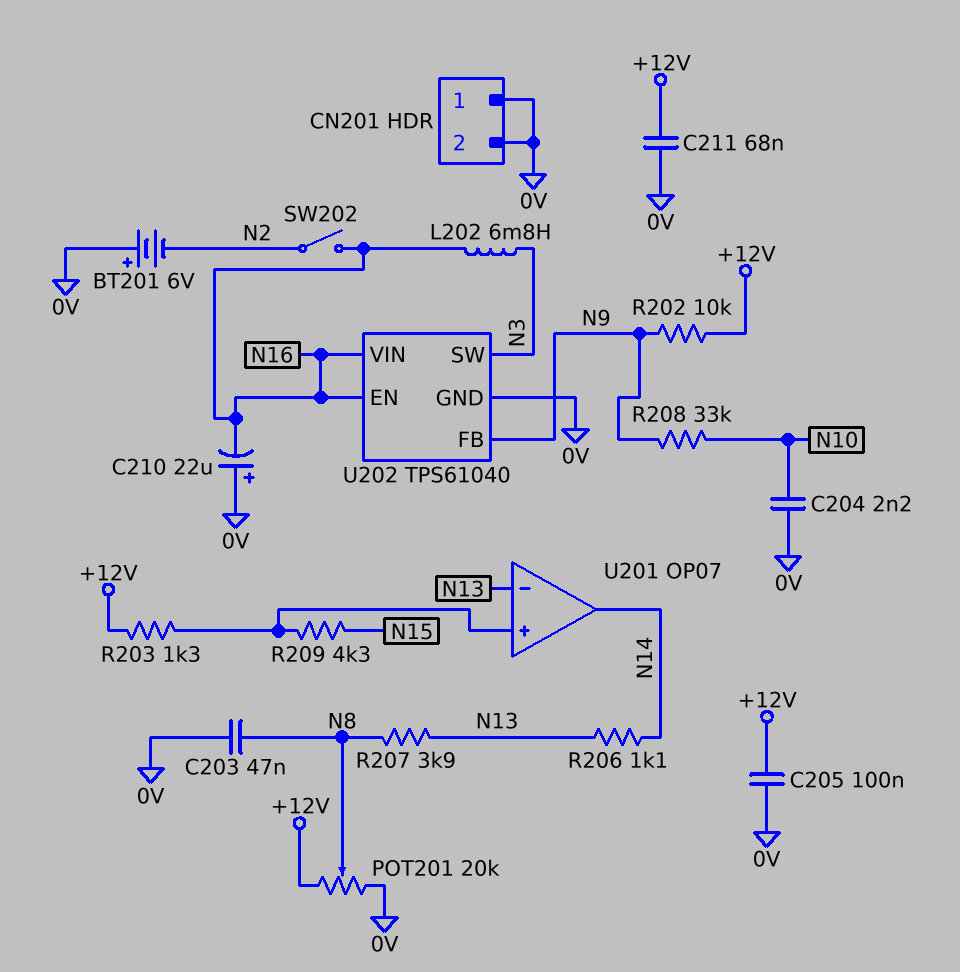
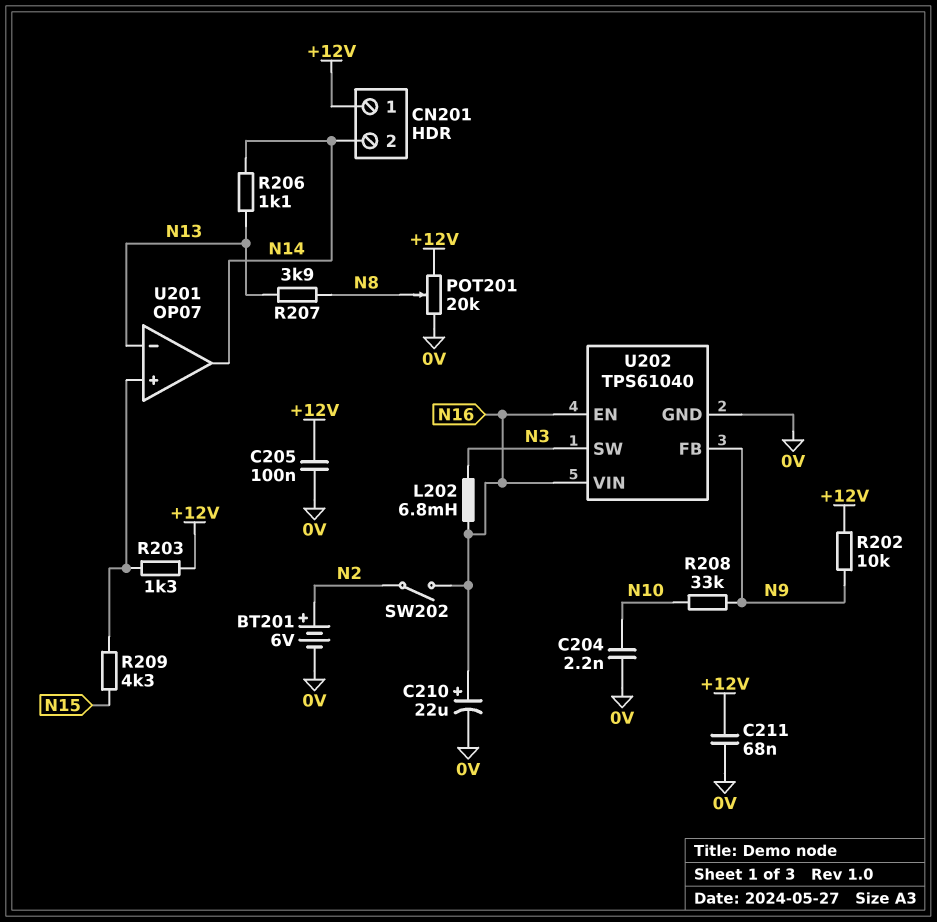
BT201: 6V (plus 0V, minus N2) -> 6V (plus N2, minus 0V)
C203: 47nF (0V, N8) -> none
C210: 22uF (plus 0V, minus N16) -> 22uF (plus N16, minus 0V)
CN201 pin 1: 0V -> +12V
CN201 pin 2: 0V -> N14

